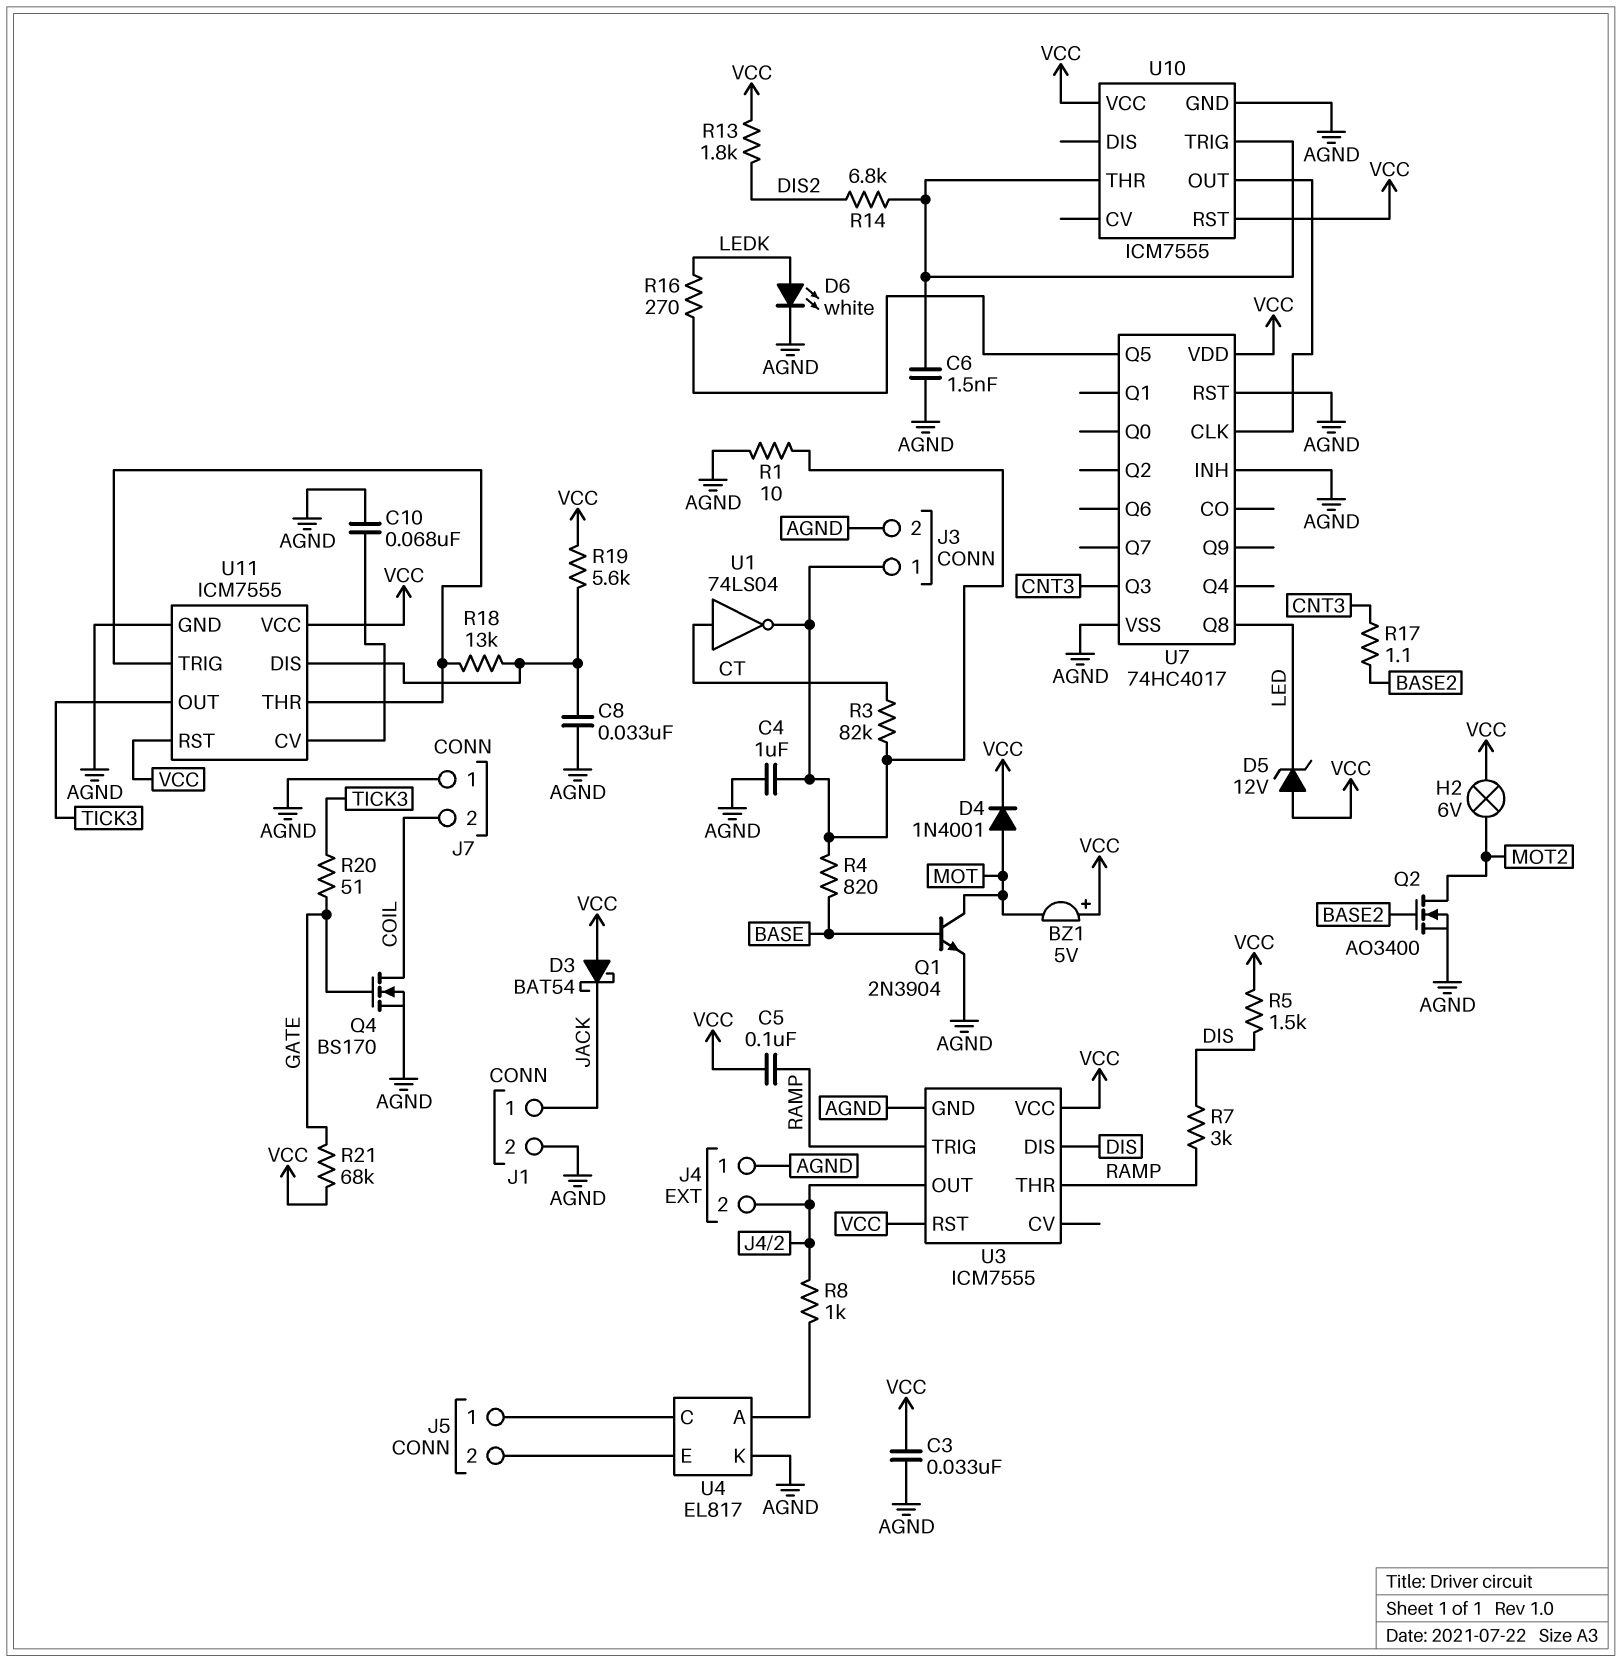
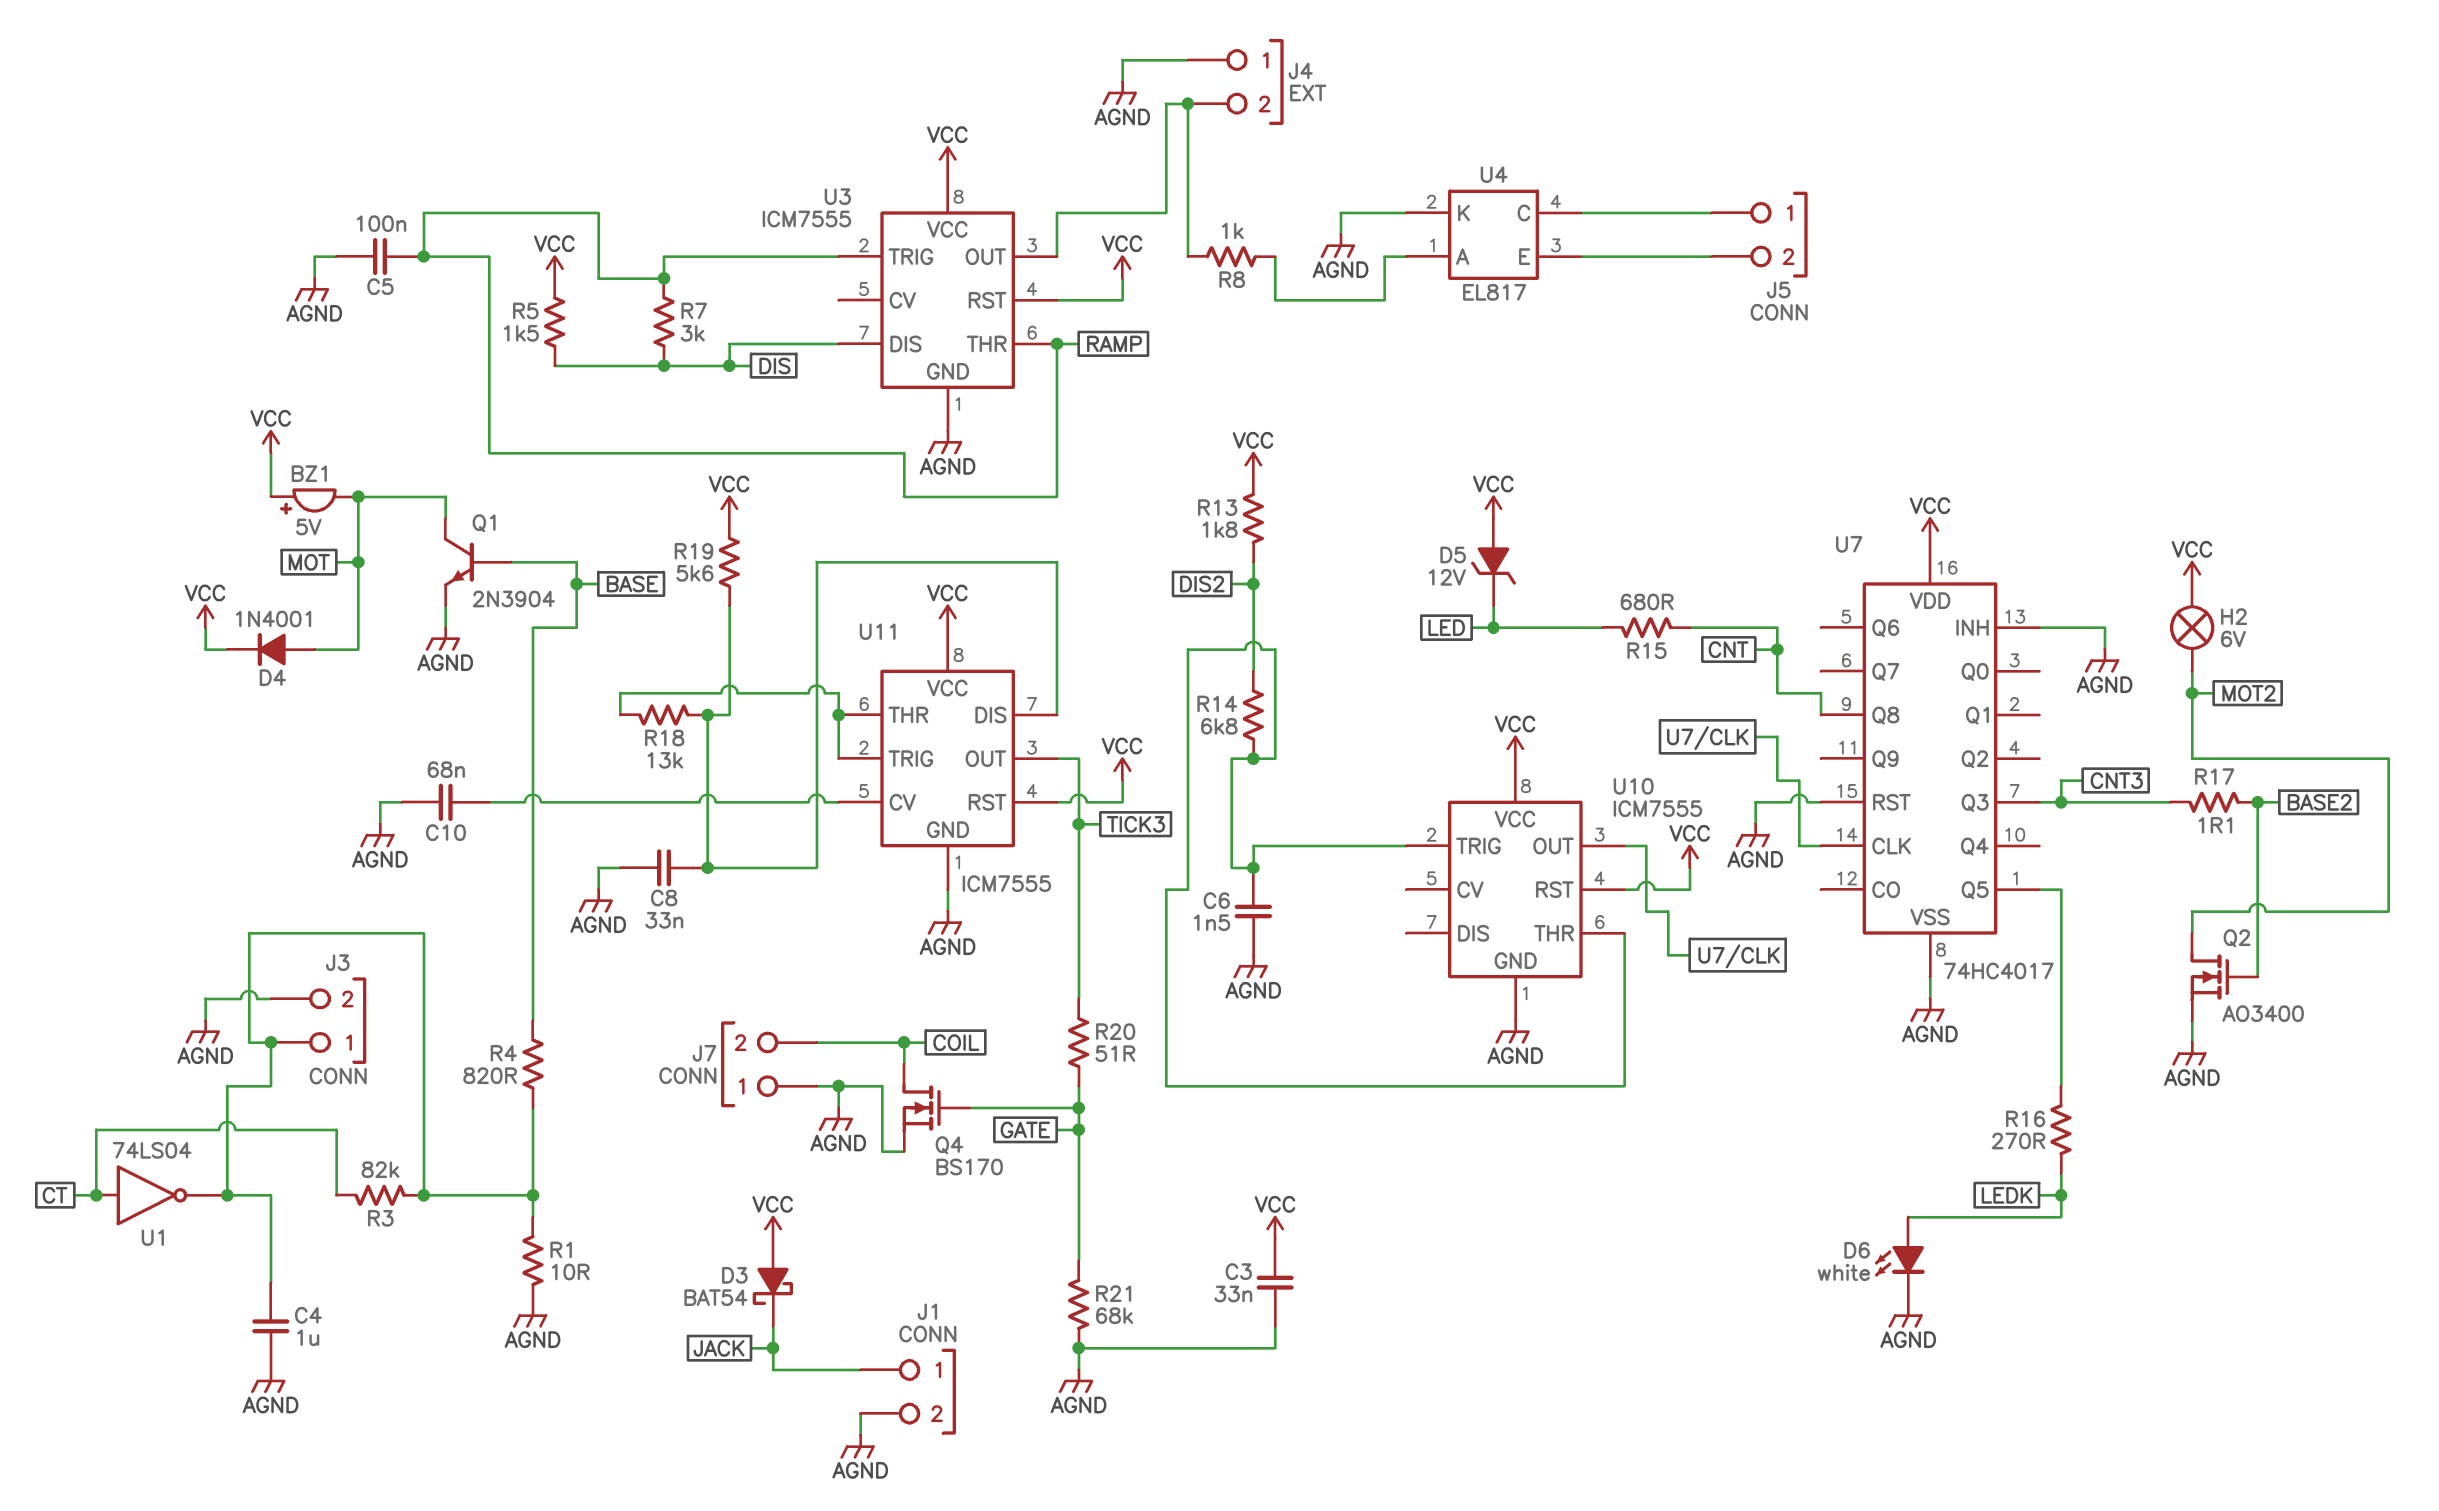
C5: 100nF (RAMP, VCC) -> 100nF (AGND, RAMP)
R15: none -> 680 (CNT, LED)
R21: 68k (GATE, VCC) -> 68k (AGND, GATE)
U7 pin Q8: LED -> CNT

